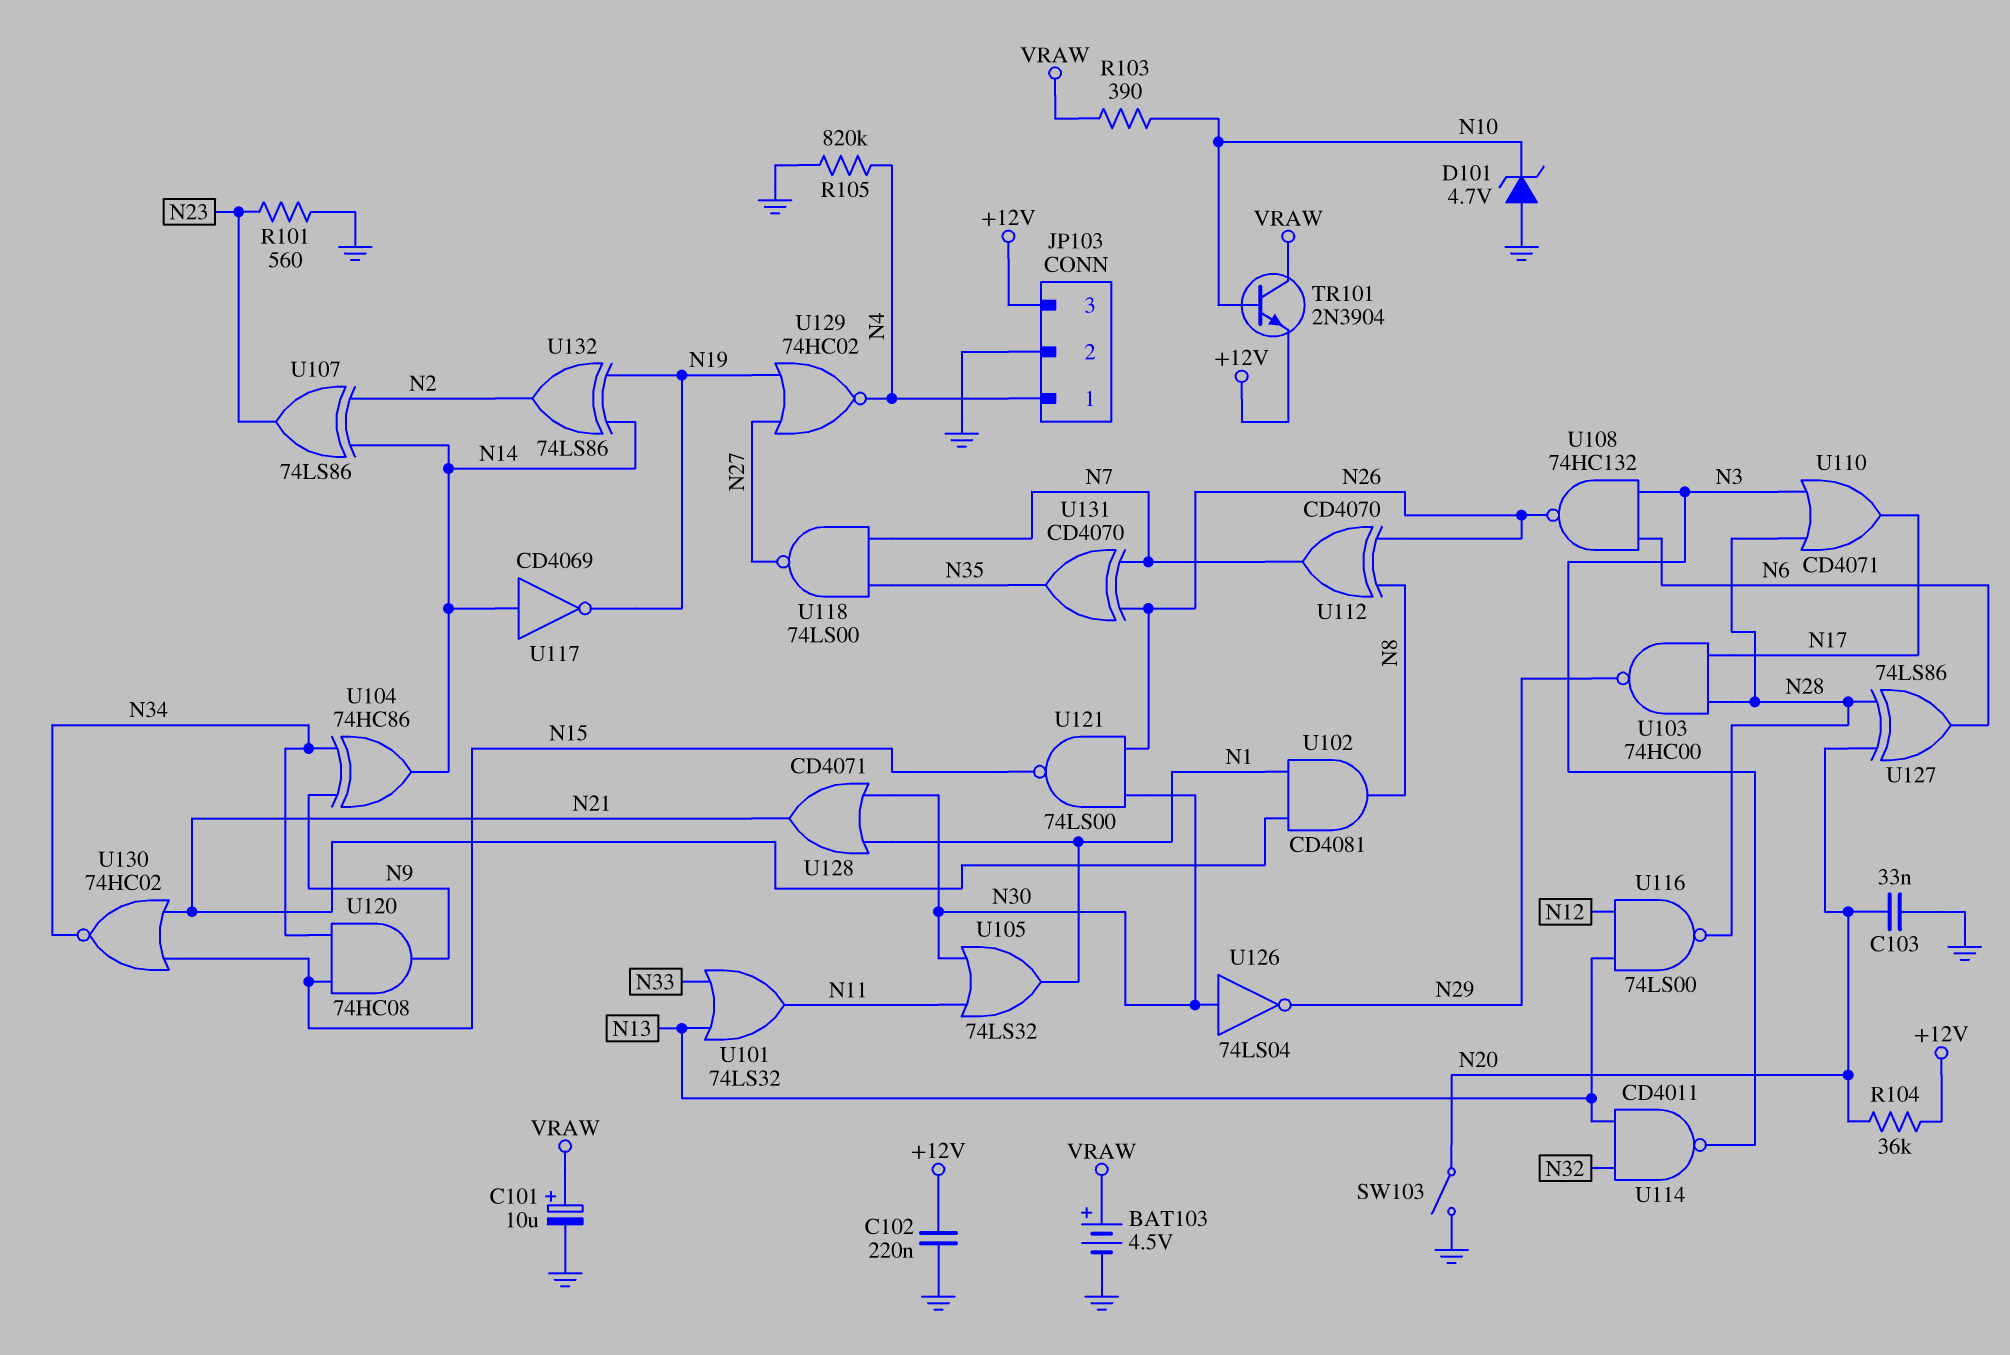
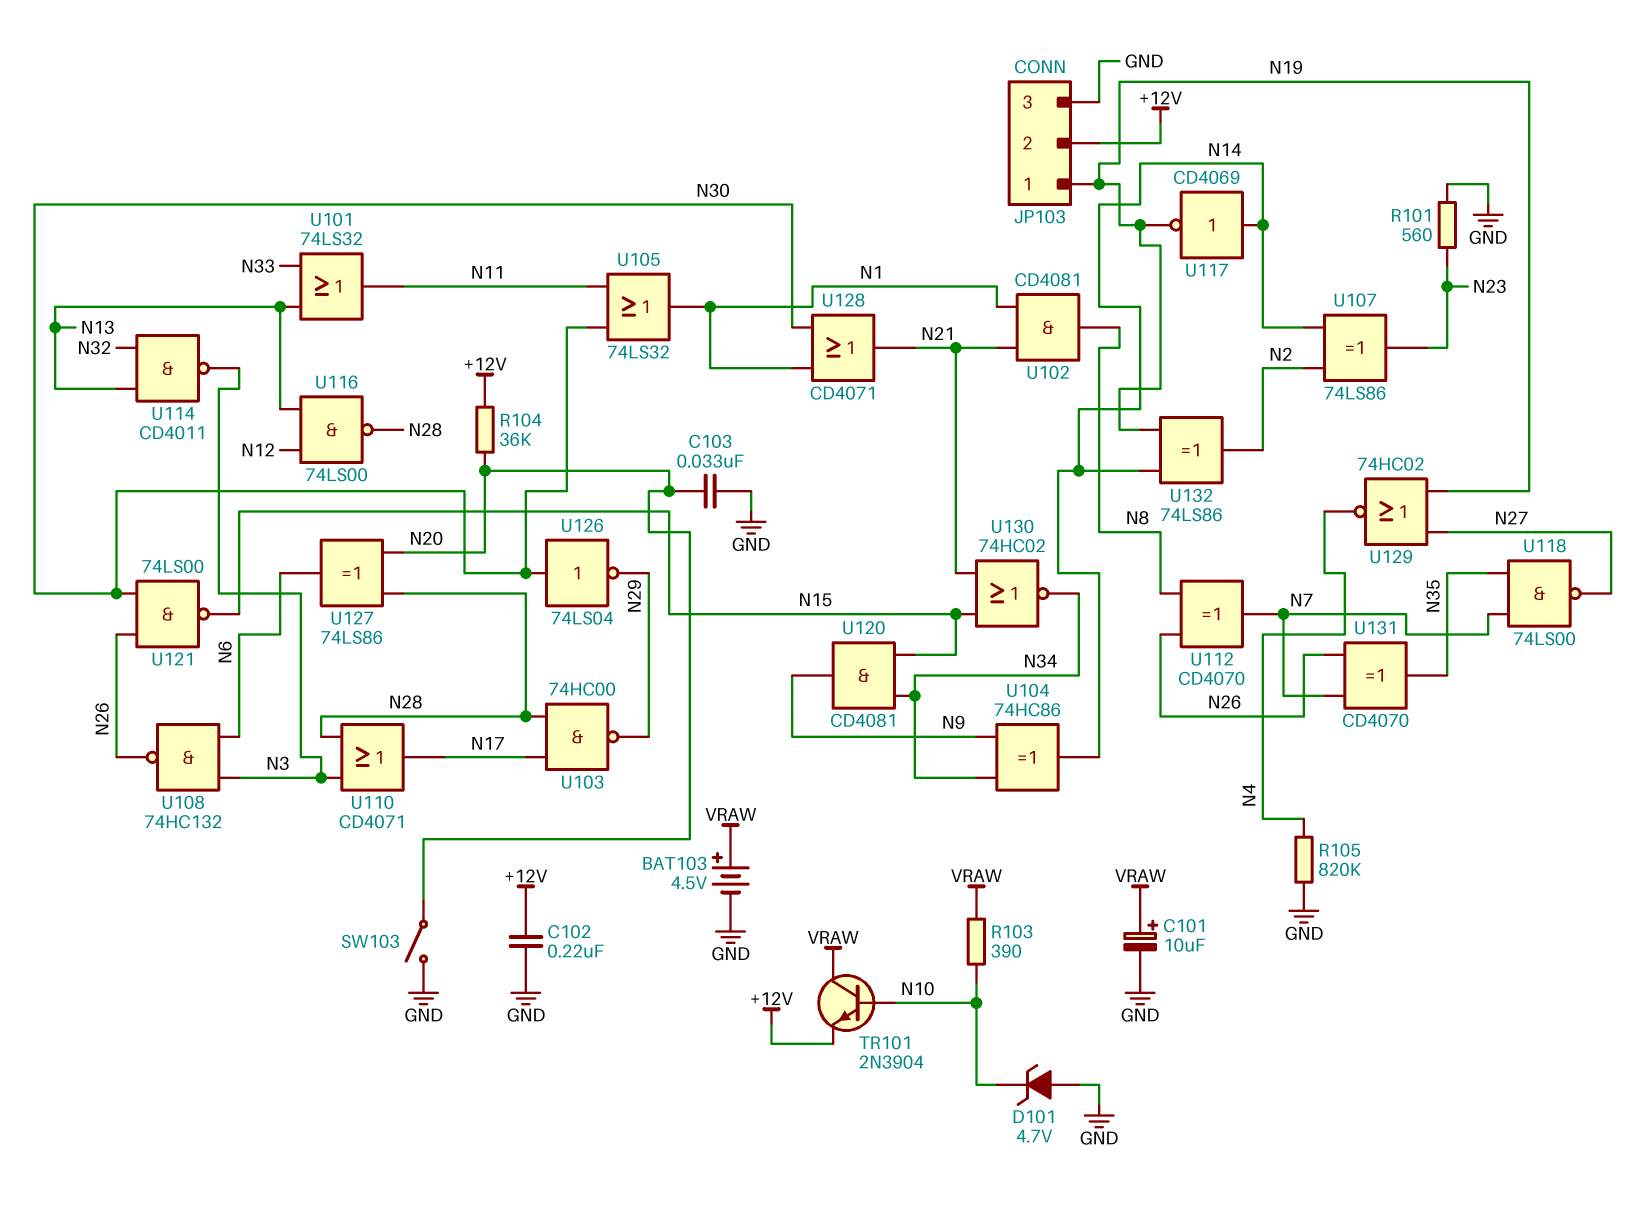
JP103 pin 1: N4 -> N19
JP103 pin 2: GND -> +12V
JP103 pin 3: +12V -> GND
U120: AND 74HC08 (in N15, in N34, out N9) -> AND CD4081 (in N15, in N34, out N9)

